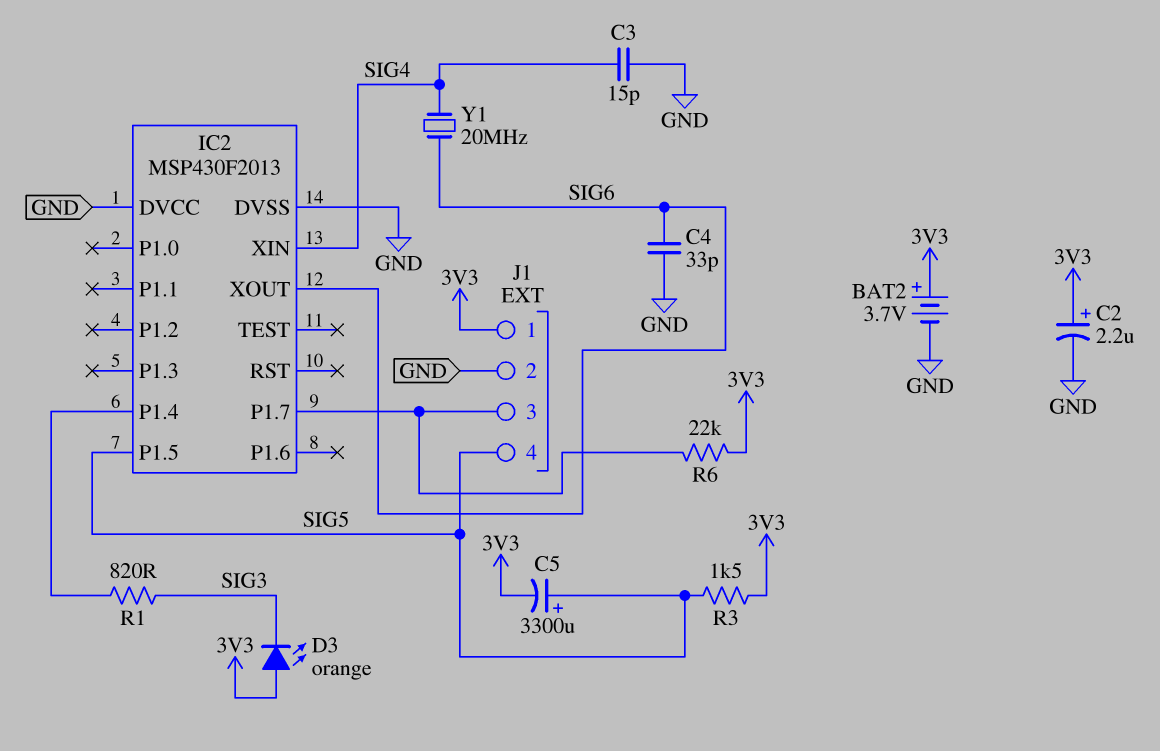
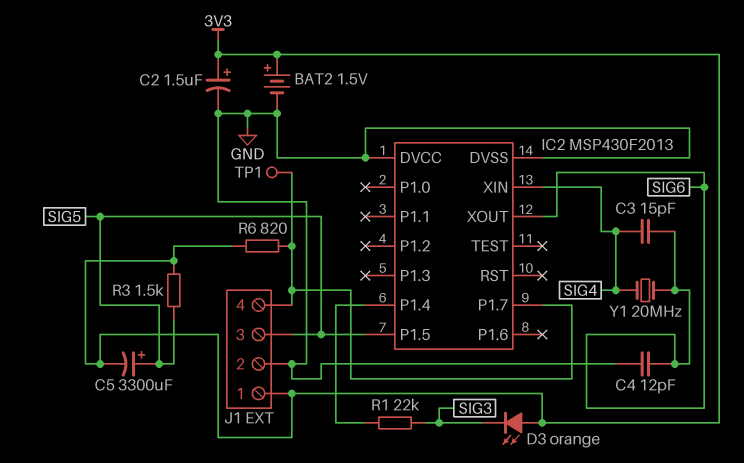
BAT2: 3.7V (plus 3V3, minus GND) -> 1.5V (plus 3V3, minus GND)
C2: 2.2uF (plus 3V3, minus GND) -> 1.5uF (plus 3V3, minus GND)
C3: 15pF (GND, SIG4) -> 15pF (SIG4, SIG6)
C4: 33pF (GND, SIG6) -> 12pF (GND, SIG6)
J1 pin 3: IC2/P1.7 -> SIG5
J1 pin 4: SIG5 -> IC2/P1.7
R1: 820 (IC2/P1.4, SIG3) -> 22k (IC2/P1.4, SIG3)
R6: 22k (3V3, IC2/P1.7) -> 820 (3V3, IC2/P1.7)
TP1: none -> test point (IC2/P1.7)

